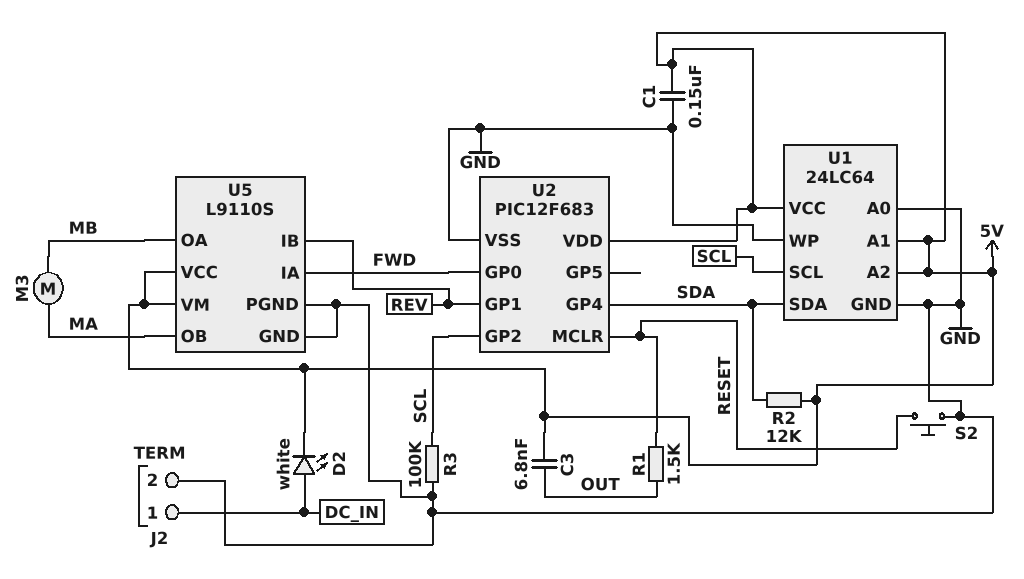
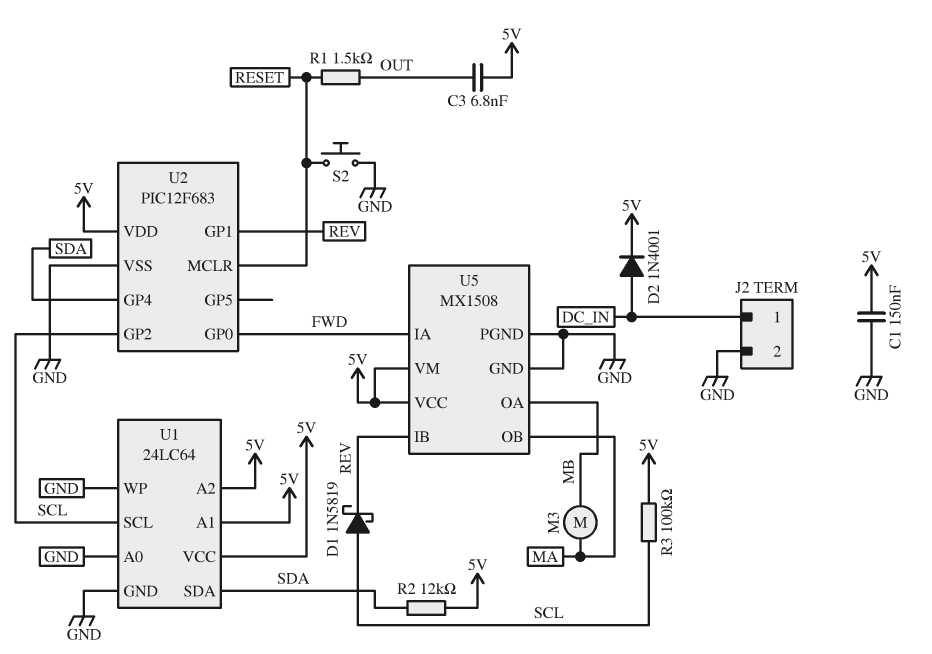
D1: none -> schottky 1N5819 (A SCL, K REV)
D2: LED white (A DC_IN, K 5V) -> diode 1N4001 (A DC_IN, K 5V)
R3: 100k (GND, SCL) -> 100k (5V, SCL)
U5: L9110S -> MX1508

